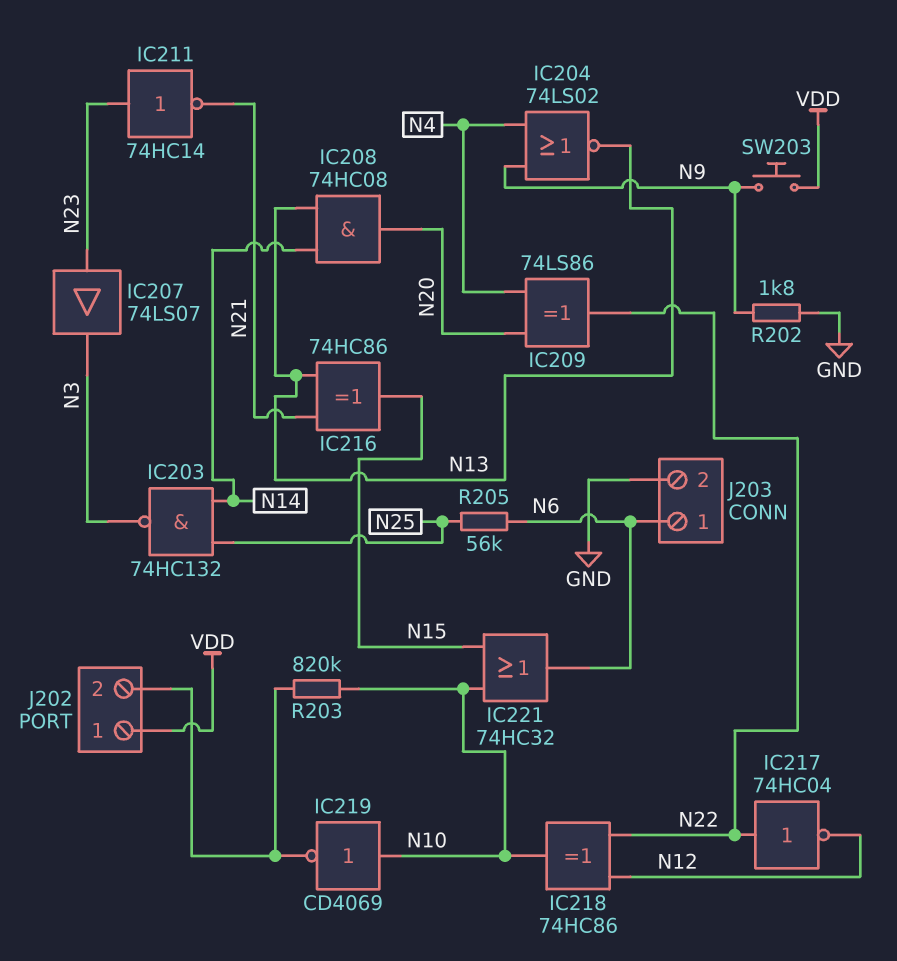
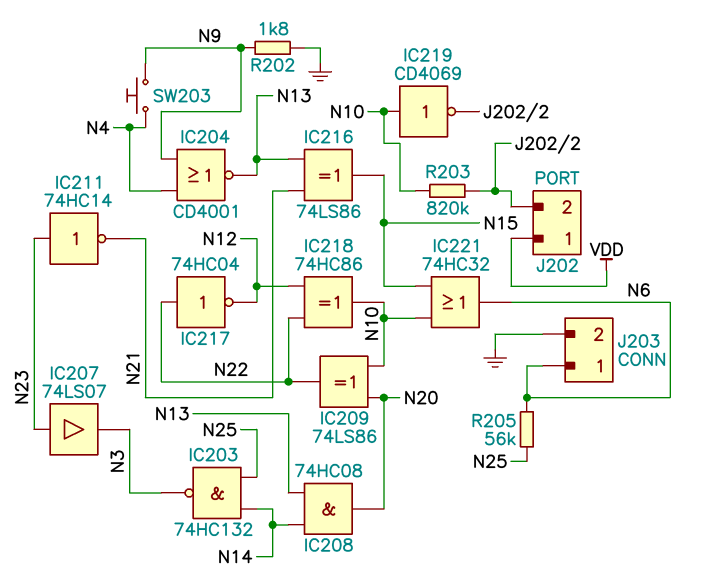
IC204: NOR 74LS02 (in N4, in N9, out N13) -> NOR CD4001 (in N4, in N9, out N13)
IC209: XOR 74LS86 (in N4, in N20, out N22) -> XOR 74LS86 (in N10, in N20, out N22)
IC216: XOR 74HC86 (in N13, in N21, out N15) -> XOR 74LS86 (in N13, in N21, out N15)
SW203: button (N9, VDD) -> button (N4, N9)

